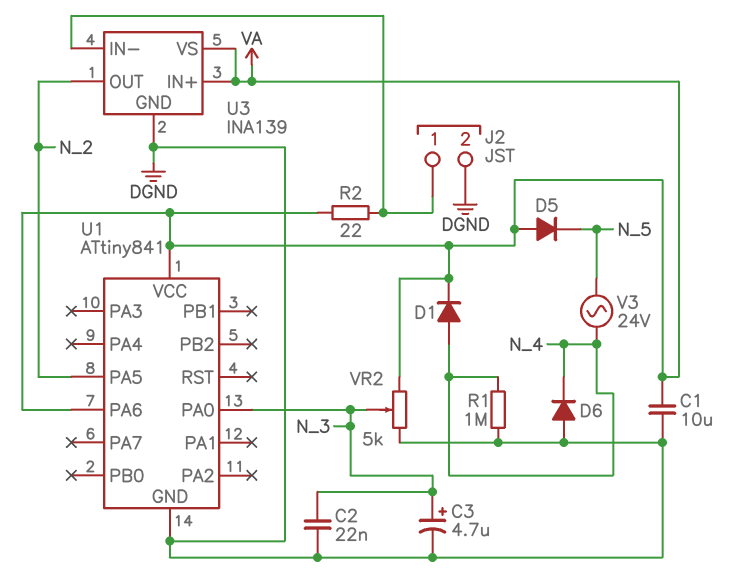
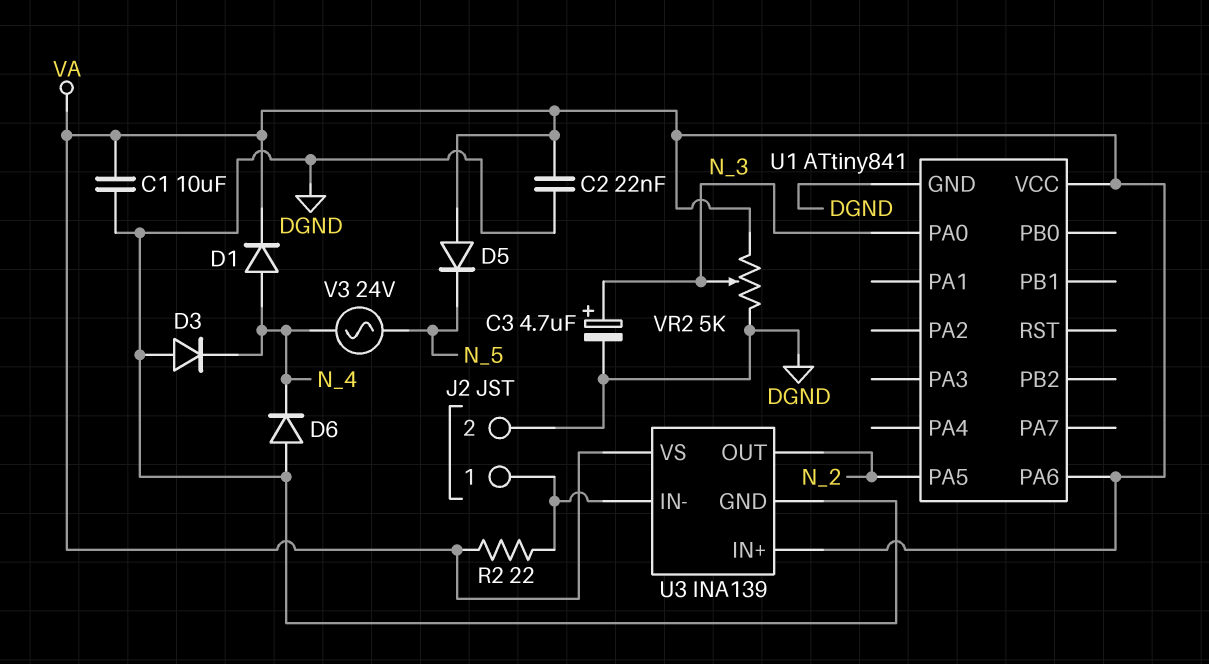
C2: 22nF (DGND, N_3) -> 22nF (DGND, VA)
D3: none -> diode (A DGND, K N_4)
R1: 1M (DGND, N_4) -> none

